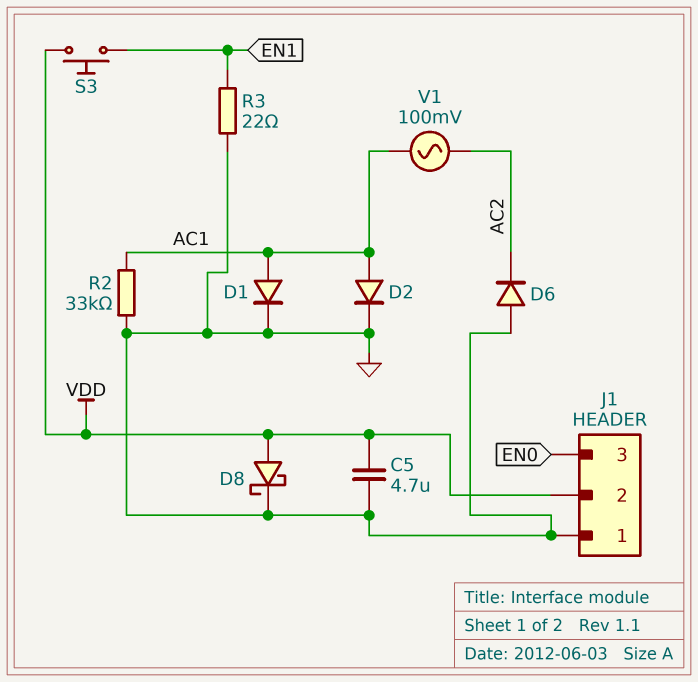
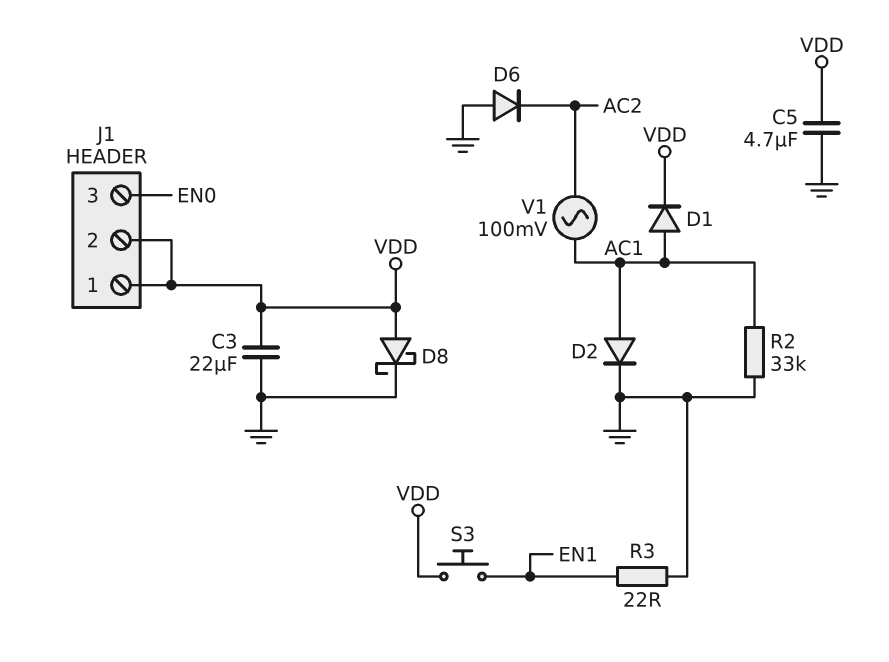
C3: none -> 22uF (GND, VDD)
D1: diode (A AC1, K GND) -> diode (A AC1, K VDD)
J1 pin 1: GND -> VDD

